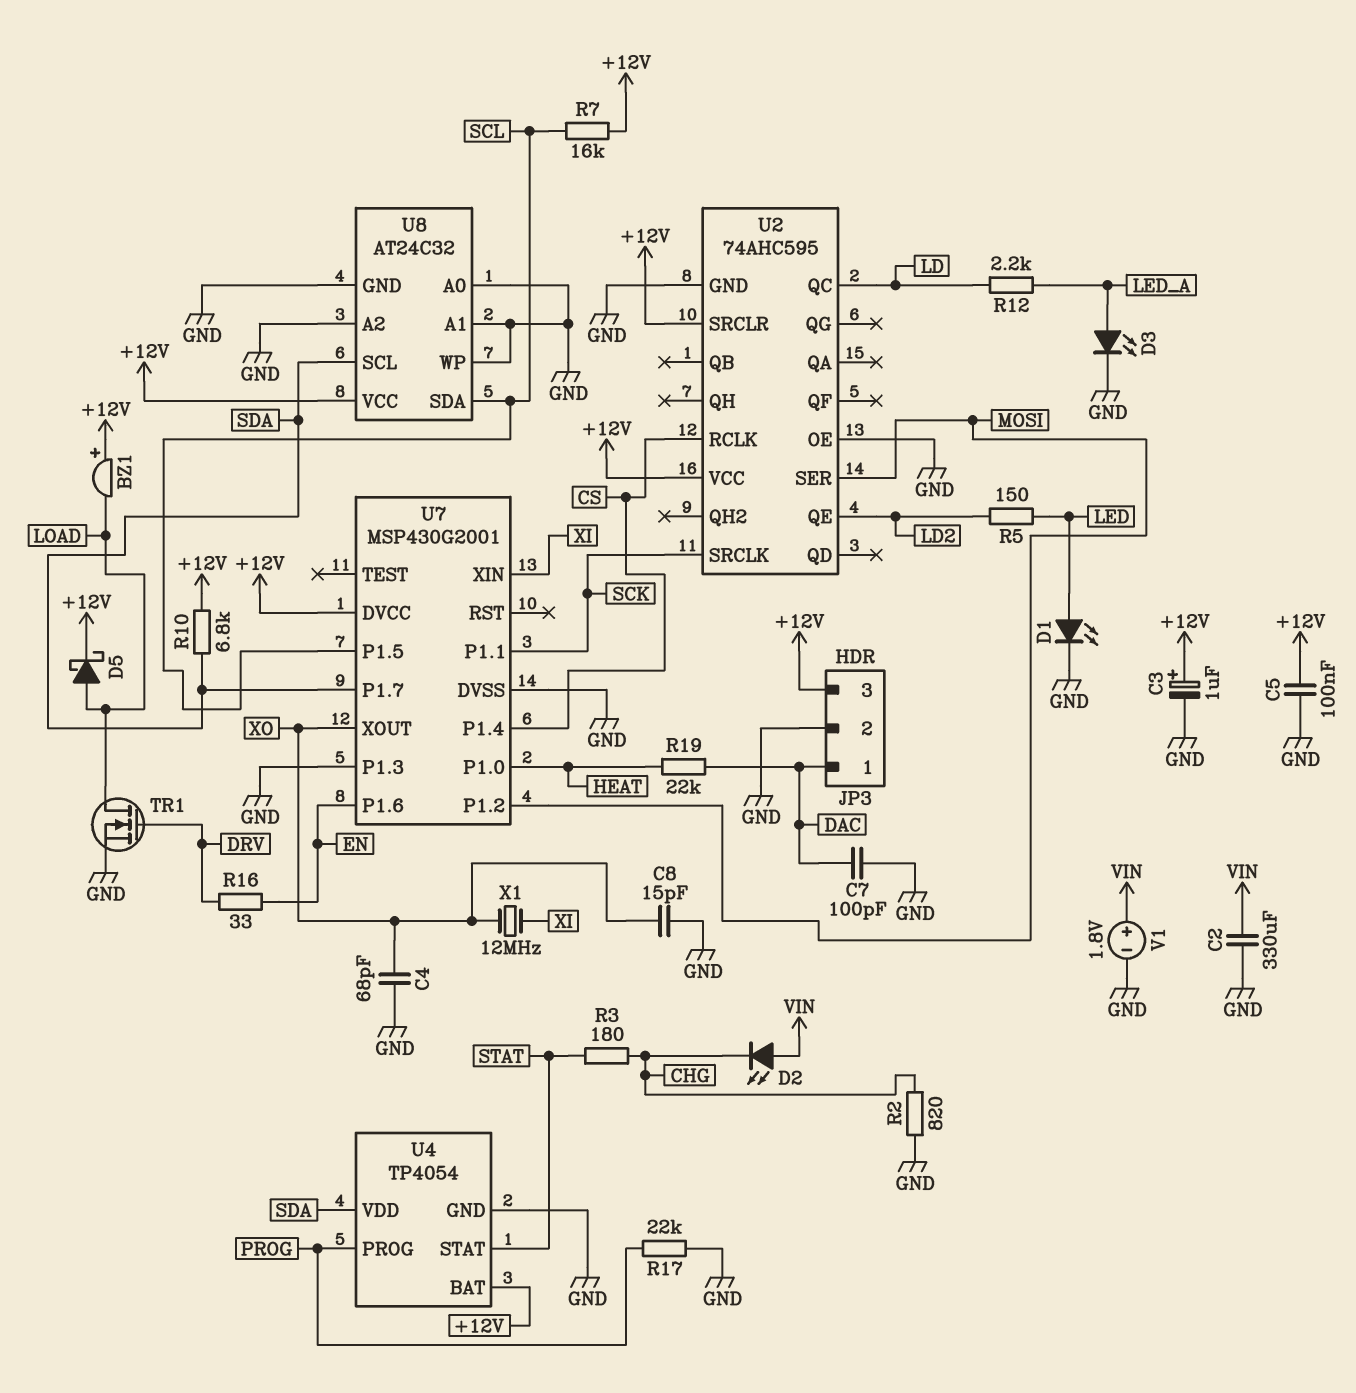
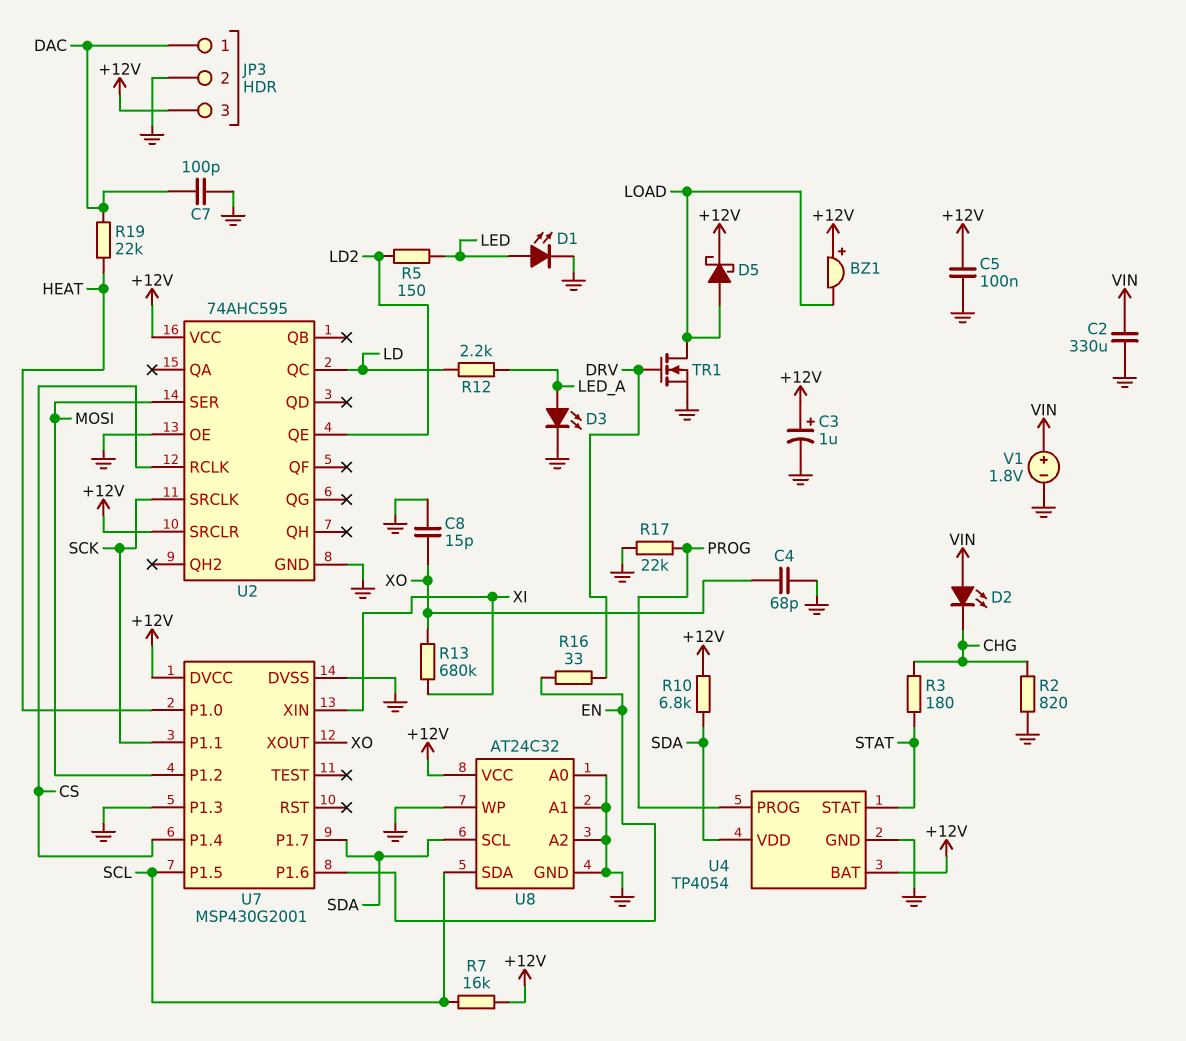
R13: none -> 680k (XI, XO)
X1: 12MHz (XI, XO) -> none

